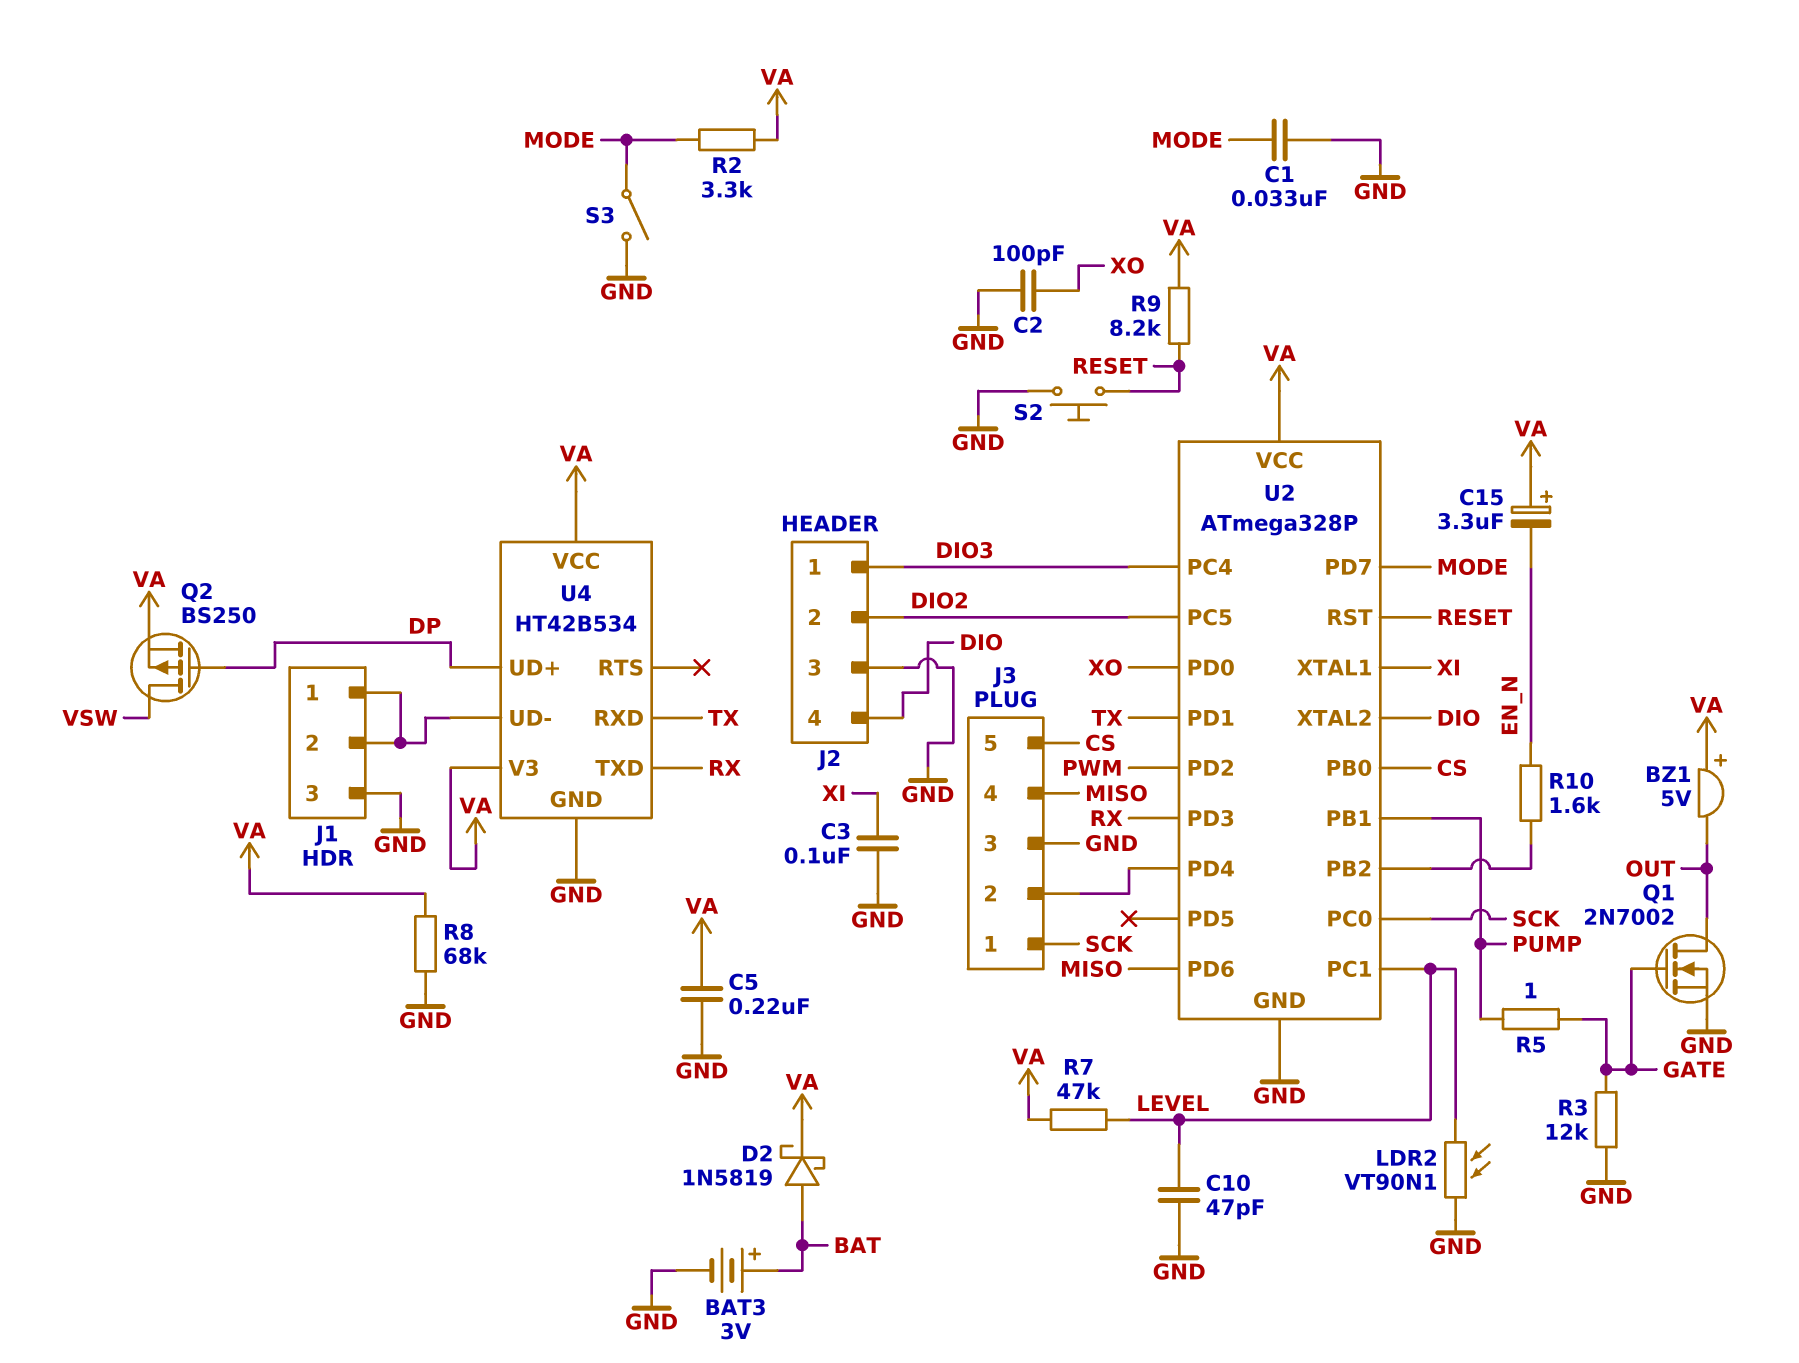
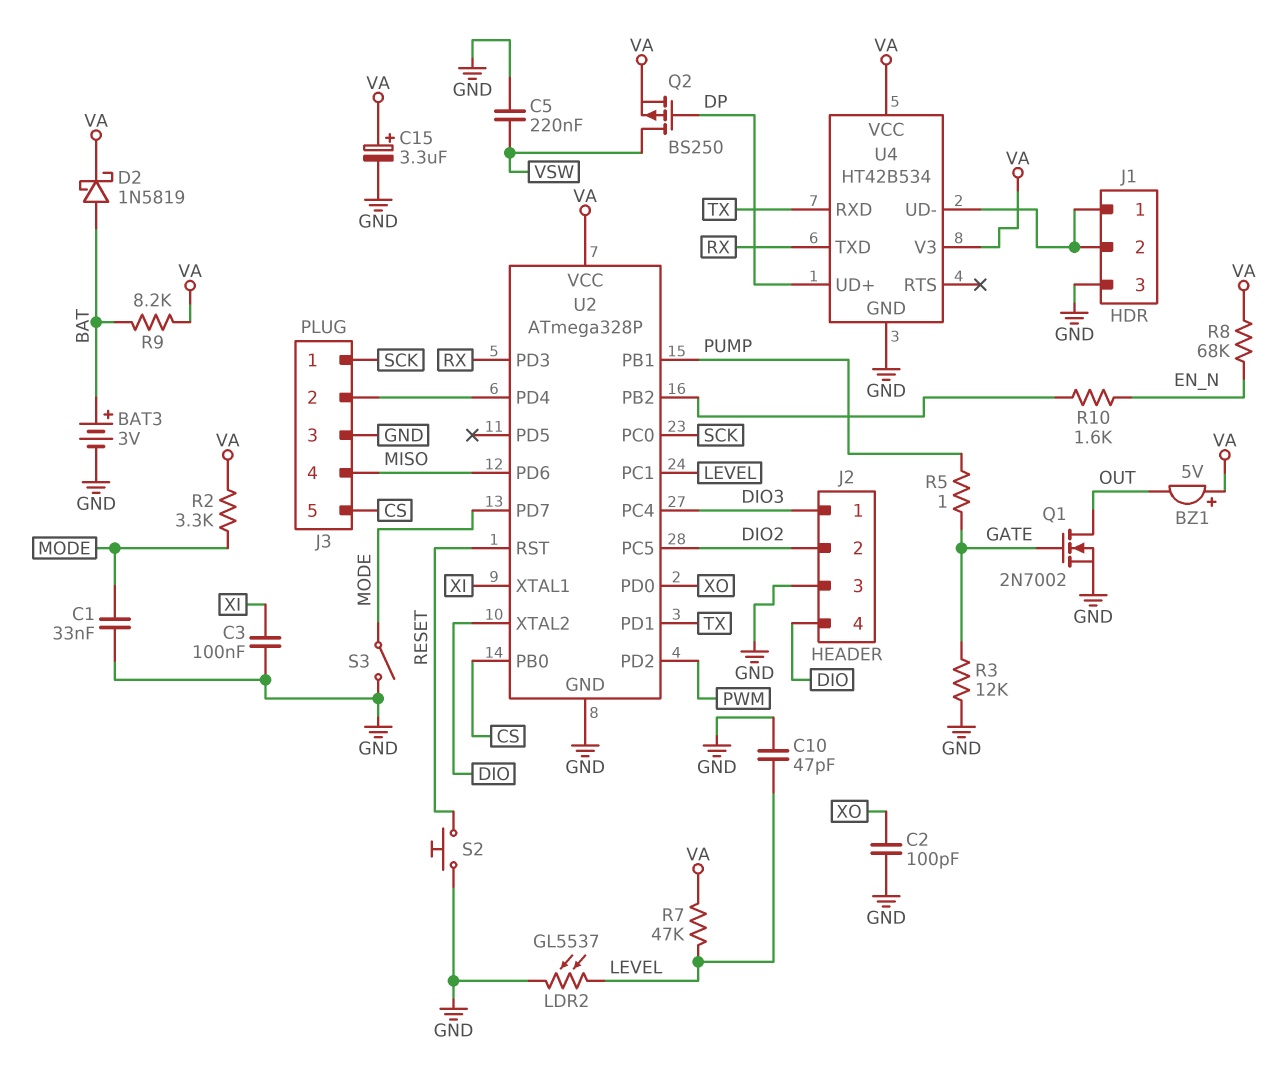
C5: 220nF (GND, VA) -> 220nF (GND, VSW)
C15: 3.3uF (plus VA, minus EN_N) -> 3.3uF (plus VA, minus GND)
LDR2: VT90N1 (GND, LEVEL) -> GL5537 (GND, LEVEL)
R8: 68k (GND, VA) -> 68k (EN_N, VA)
R9: 8.2k (RESET, VA) -> 8.2k (BAT, VA)

